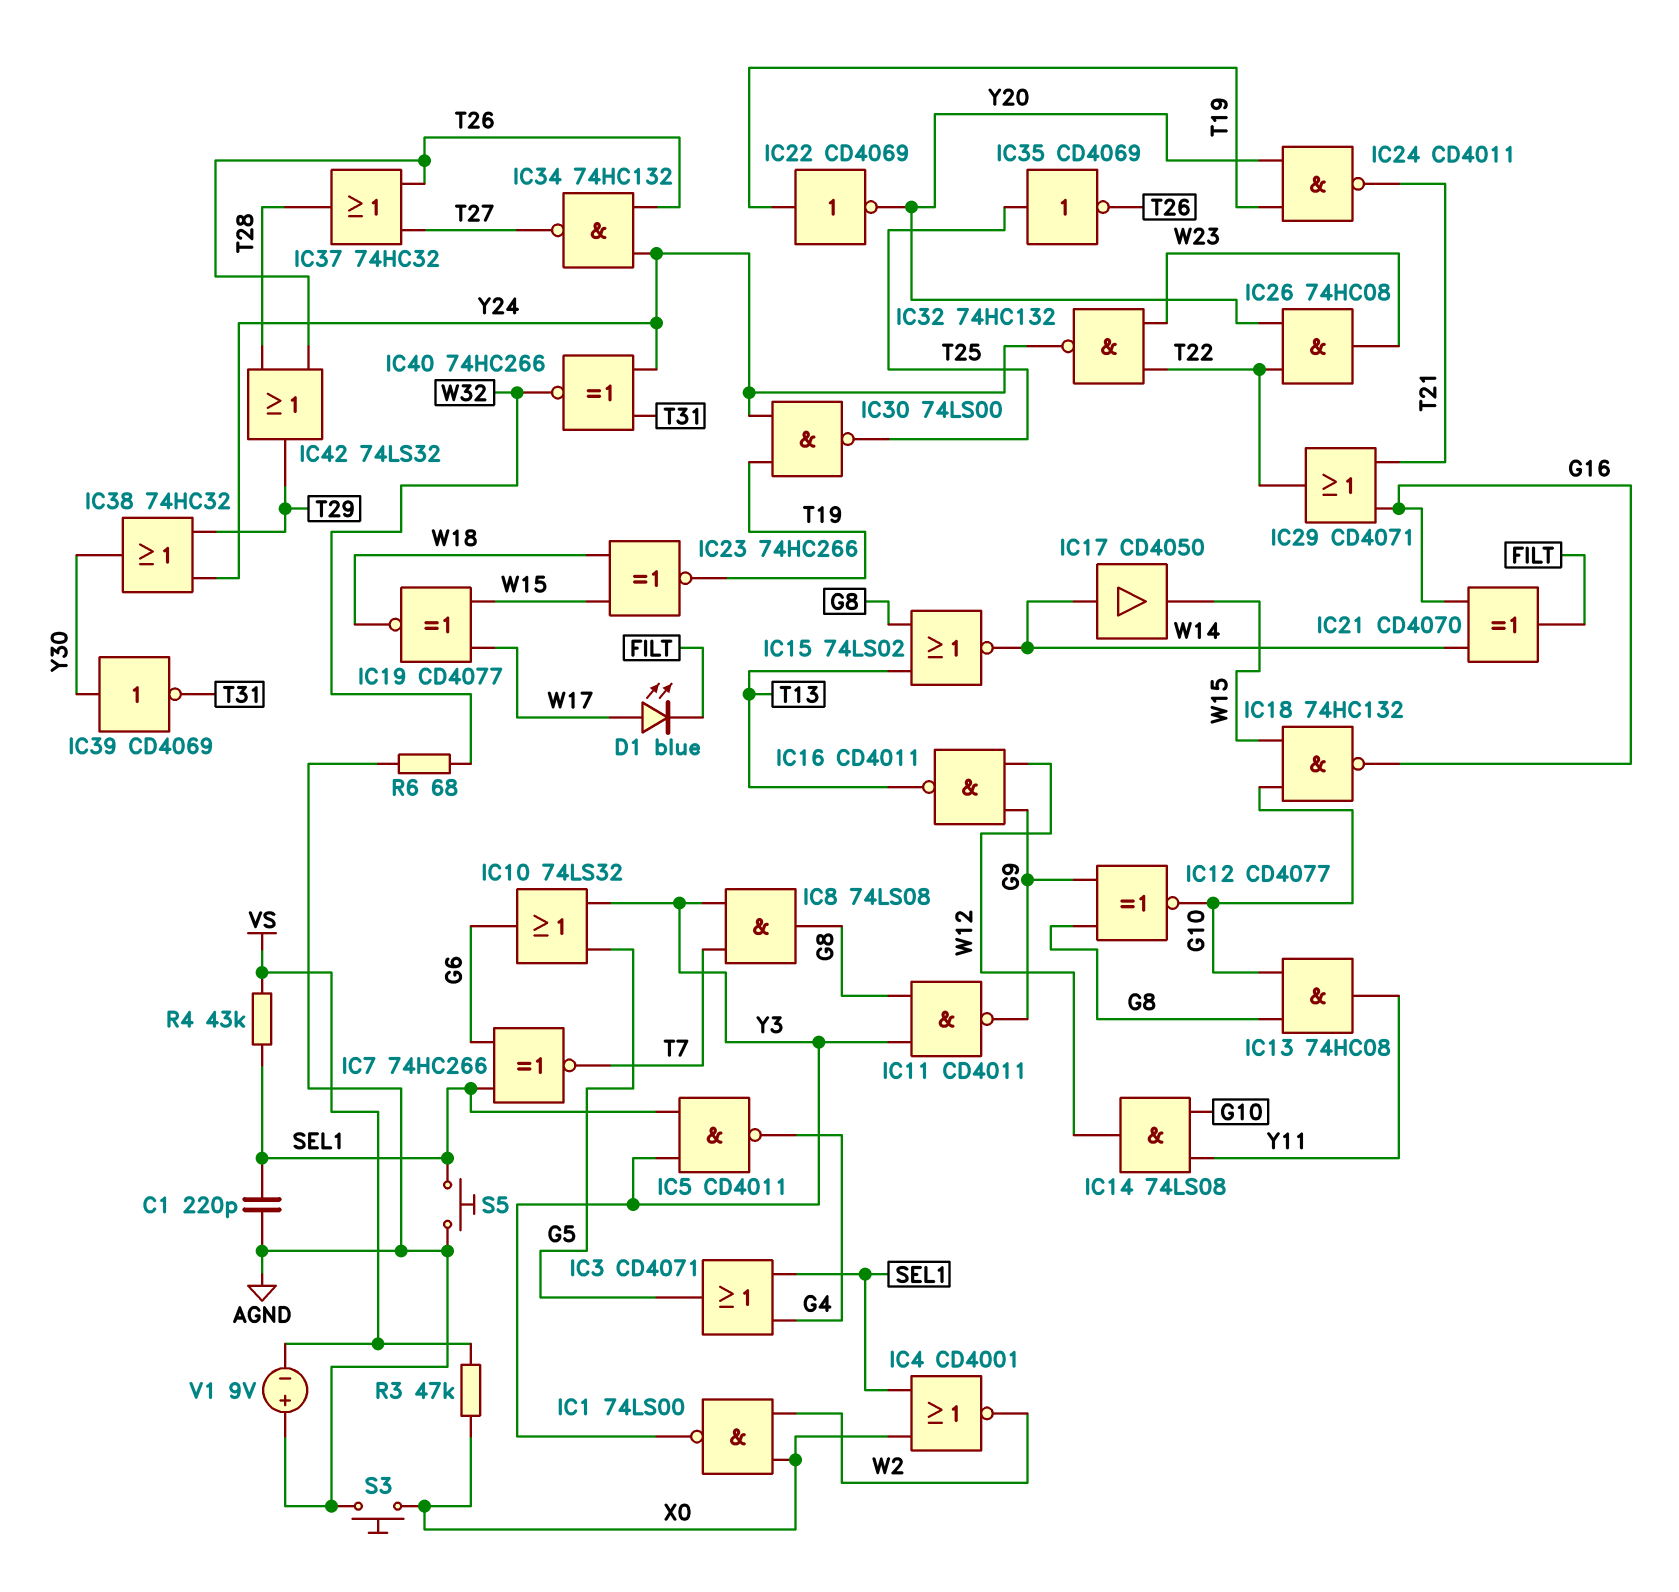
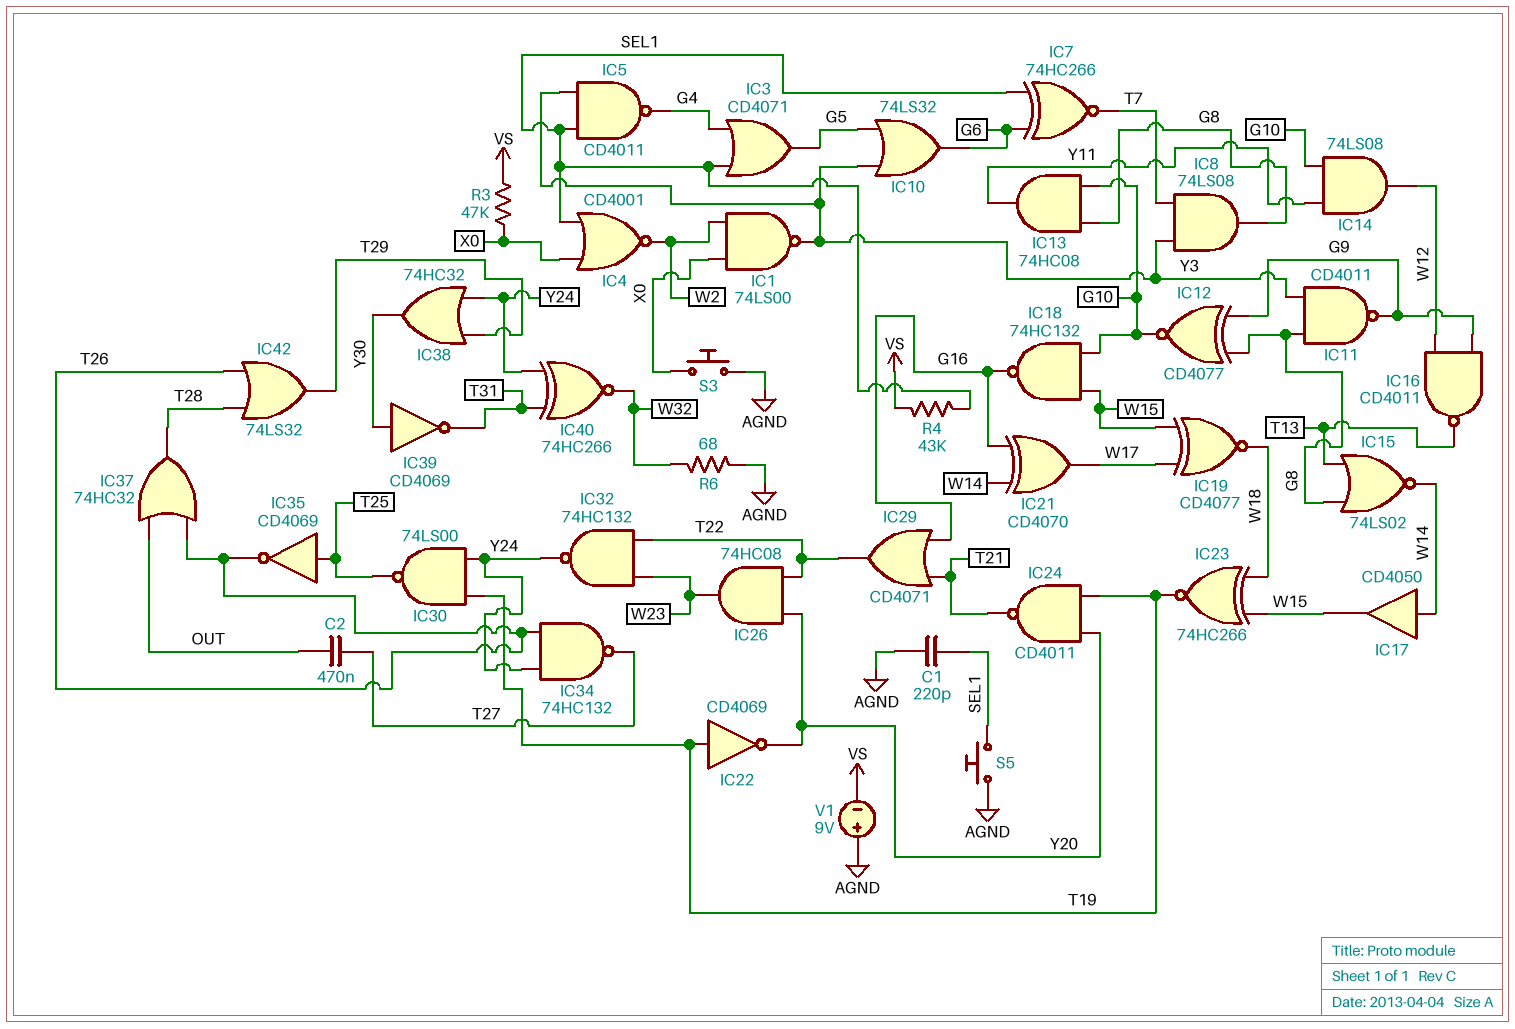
C2: none -> 470nF (OUT, T27)
D1: LED blue (A W17, K FILT) -> none
IC21: XOR CD4070 (in G16, in W14, out FILT) -> XOR CD4070 (in G16, in W14, out W17)
IC37: OR 74HC32 (in T26, in T27, out T28) -> OR 74HC32 (in OUT, in T26, out T28)

